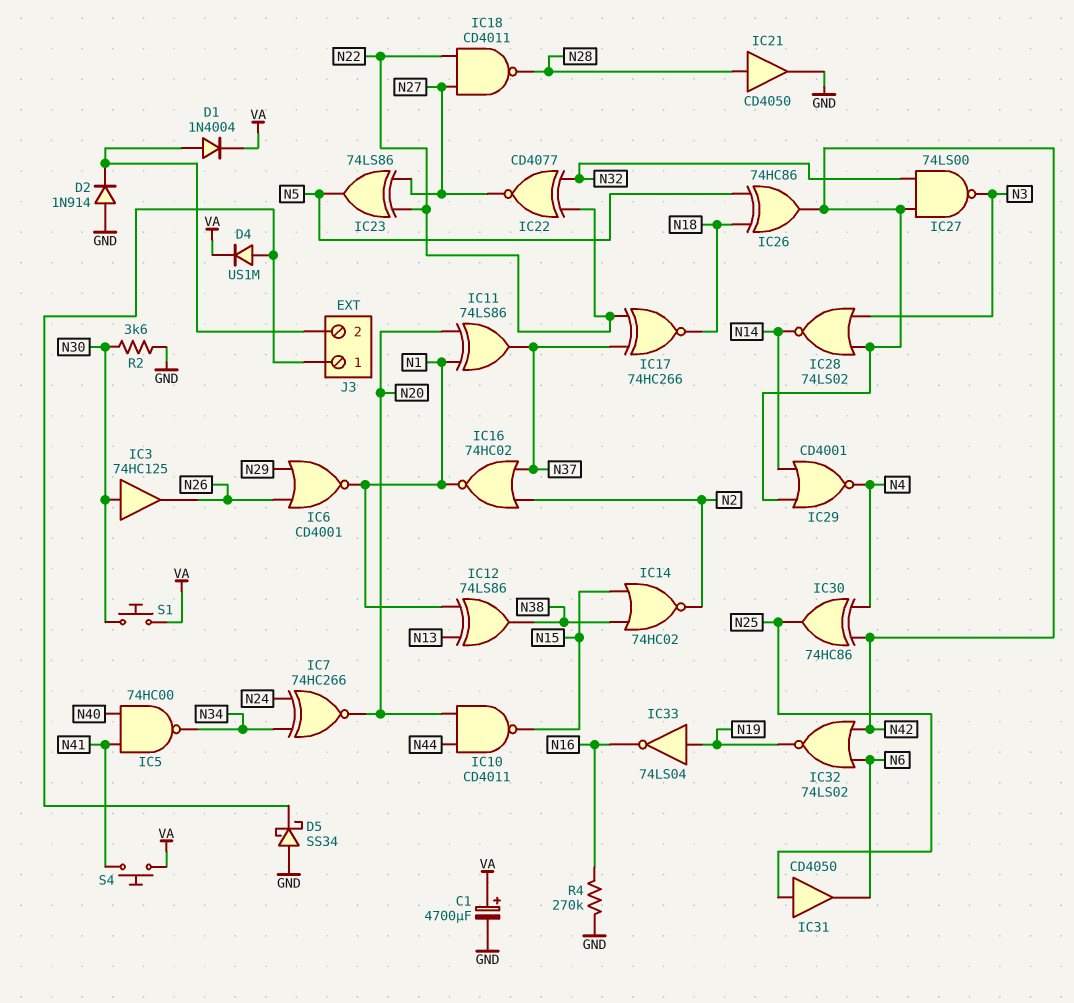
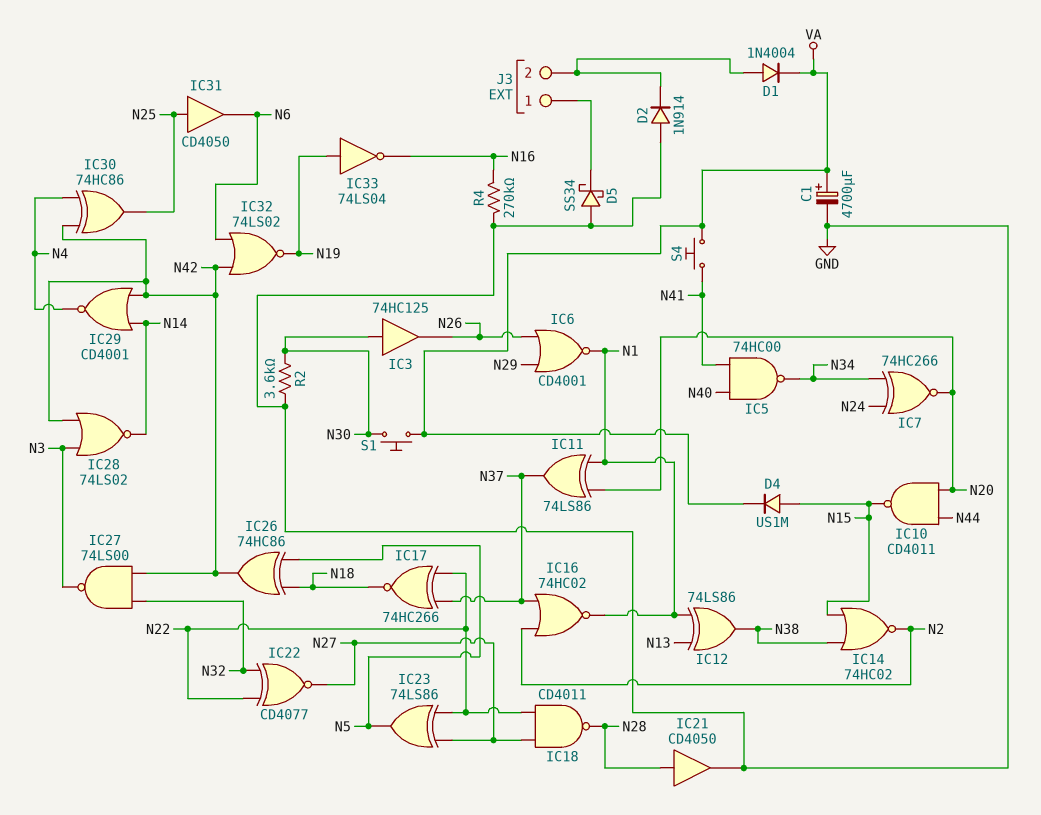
D4: diode US1M (A J3/1, K VA) -> diode US1M (A N15, K VA)

